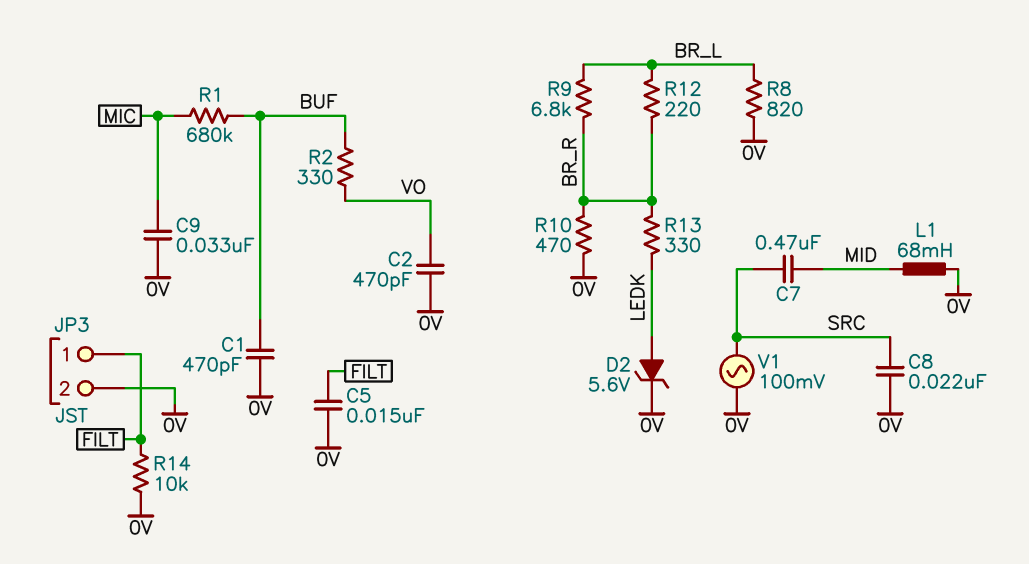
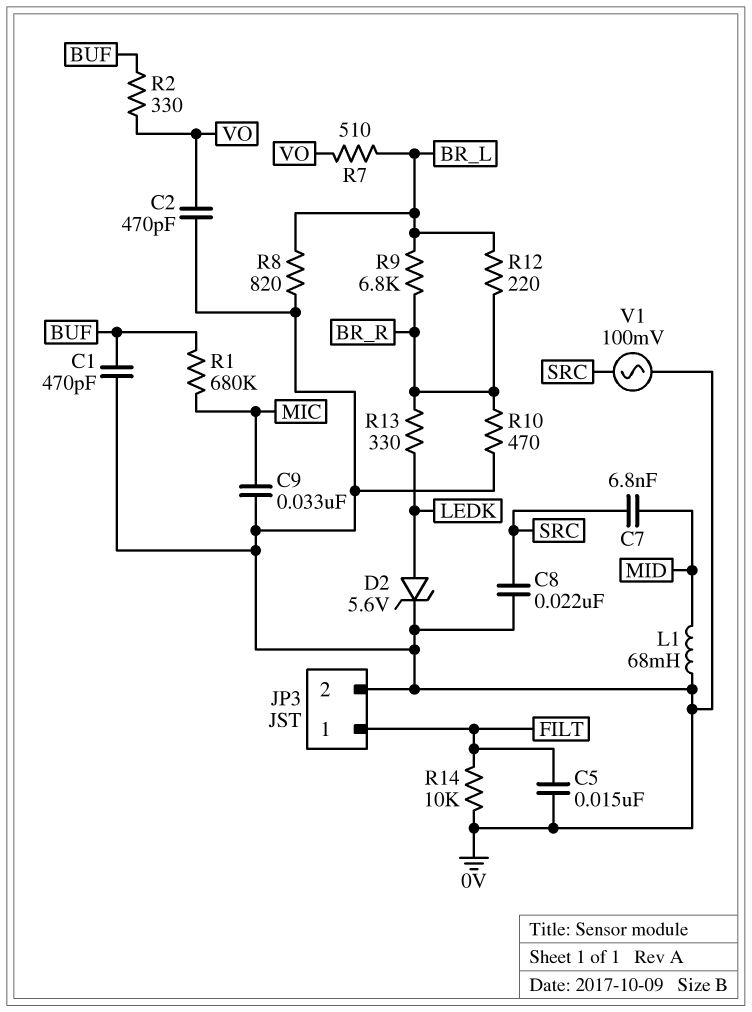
C7: 470nF (MID, SRC) -> 6.8nF (MID, SRC)
R7: none -> 510 (BR_L, VO)

